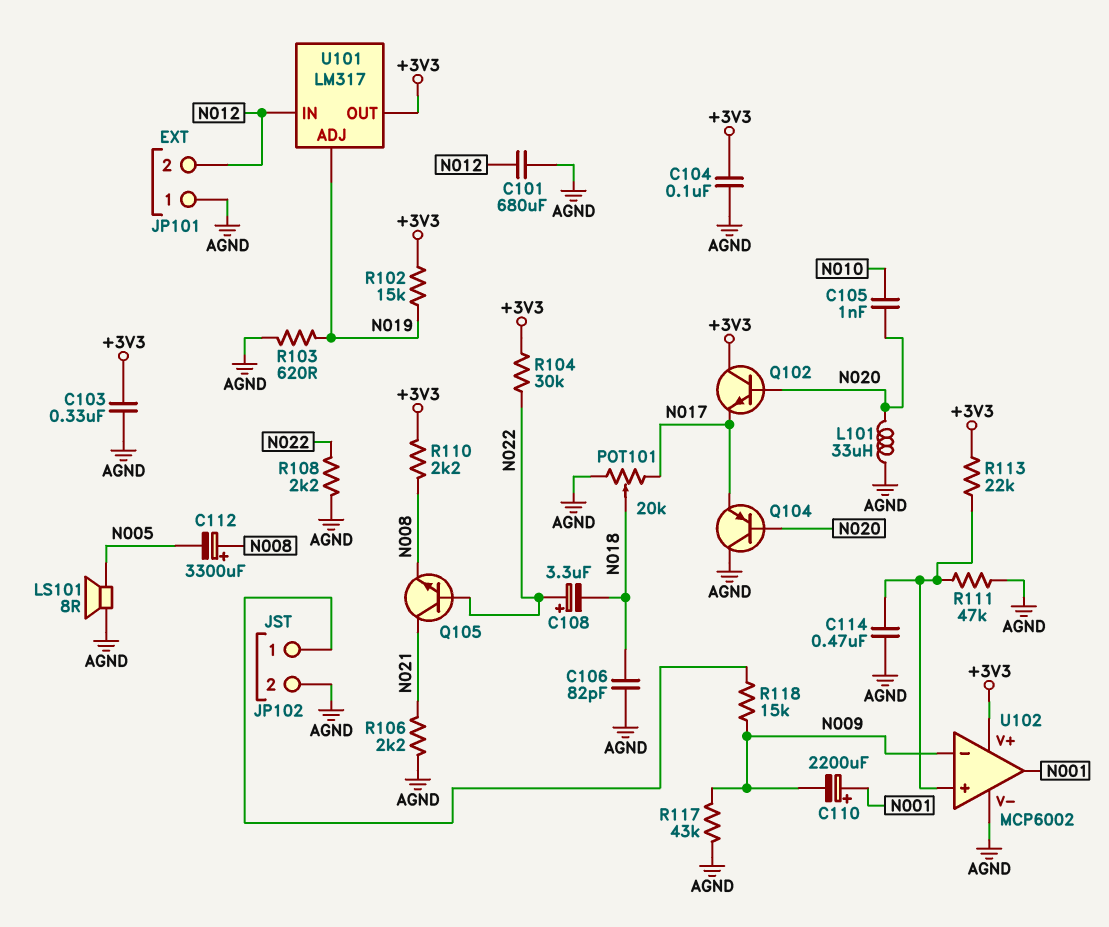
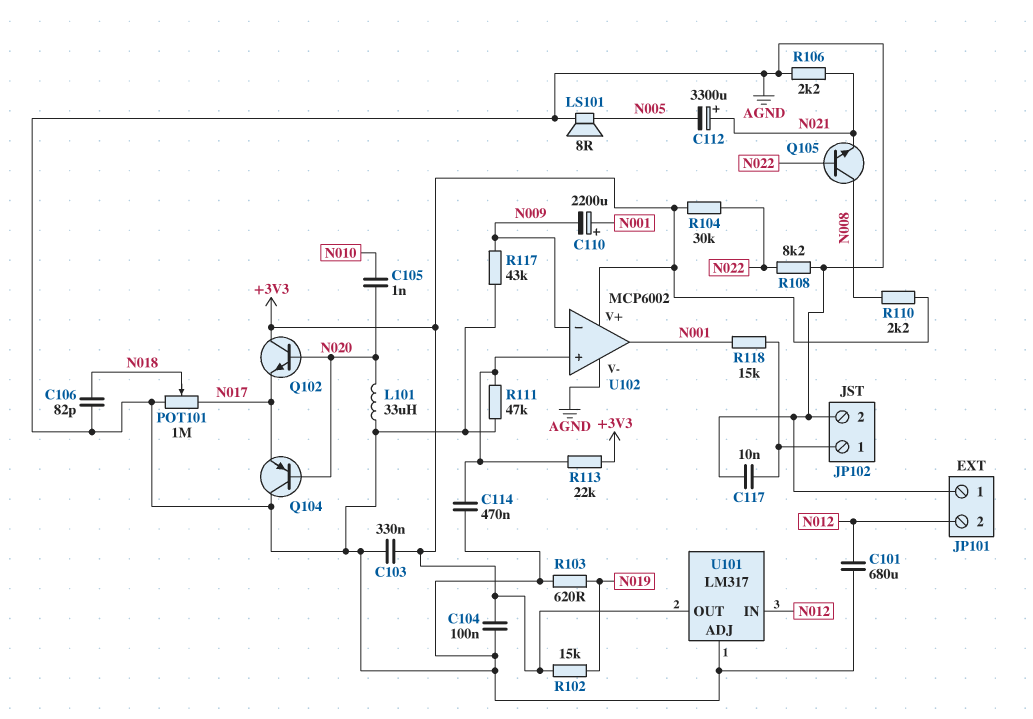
C108: 3.3uF (plus N022, minus N018) -> none
C112: 3300uF (plus N008, minus N005) -> 3300uF (plus N021, minus N005)
C117: none -> 10nF (AGND, JP102/1)
POT101: 20k (AGND, N017, wiper N018) -> 1M (AGND, N017, wiper N018)
Q105: NPN (B N022, C N021, E N008) -> NPN (B N022, C N008, E N021)
R108: 2.2k (AGND, N022) -> 8.2k (AGND, N022)
R118: 15k (JP102/1, N009) -> 15k (JP102/1, N001)
U101 pin ADJ: N019 -> AGND

